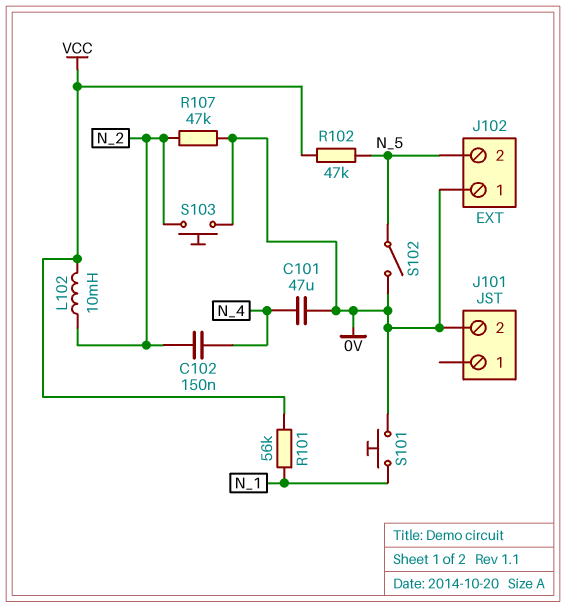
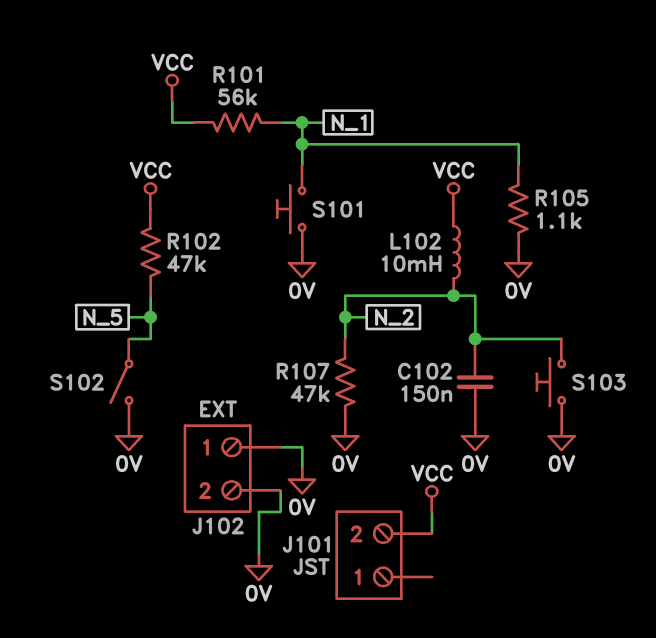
C101: 47uF (0V, N_4) -> none
C102: 150nF (N_2, N_4) -> 150nF (0V, N_2)
J101 pin 2: 0V -> VCC
J102 pin 2: N_5 -> 0V
R105: none -> 1.1k (0V, N_1)

